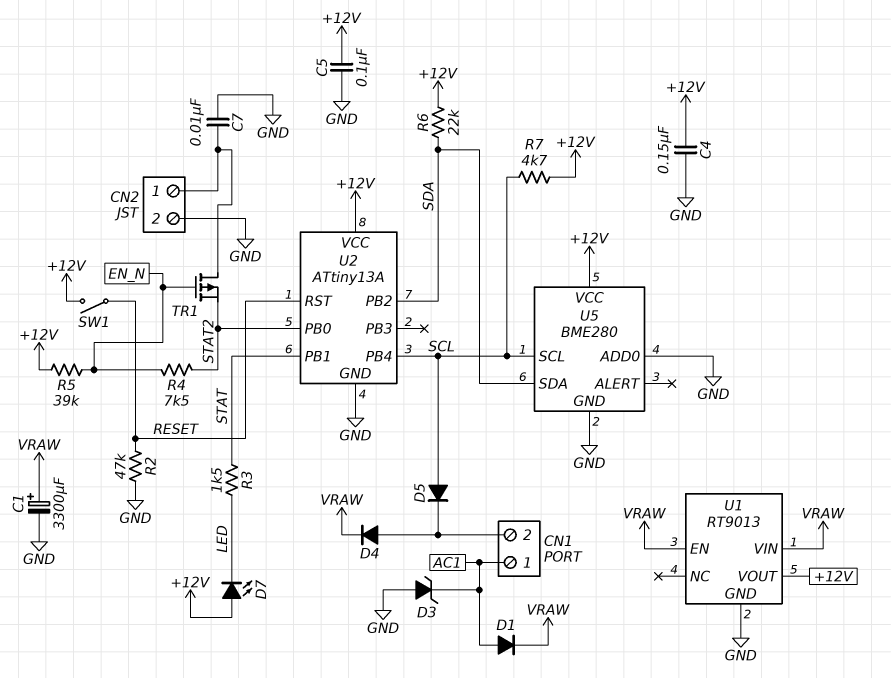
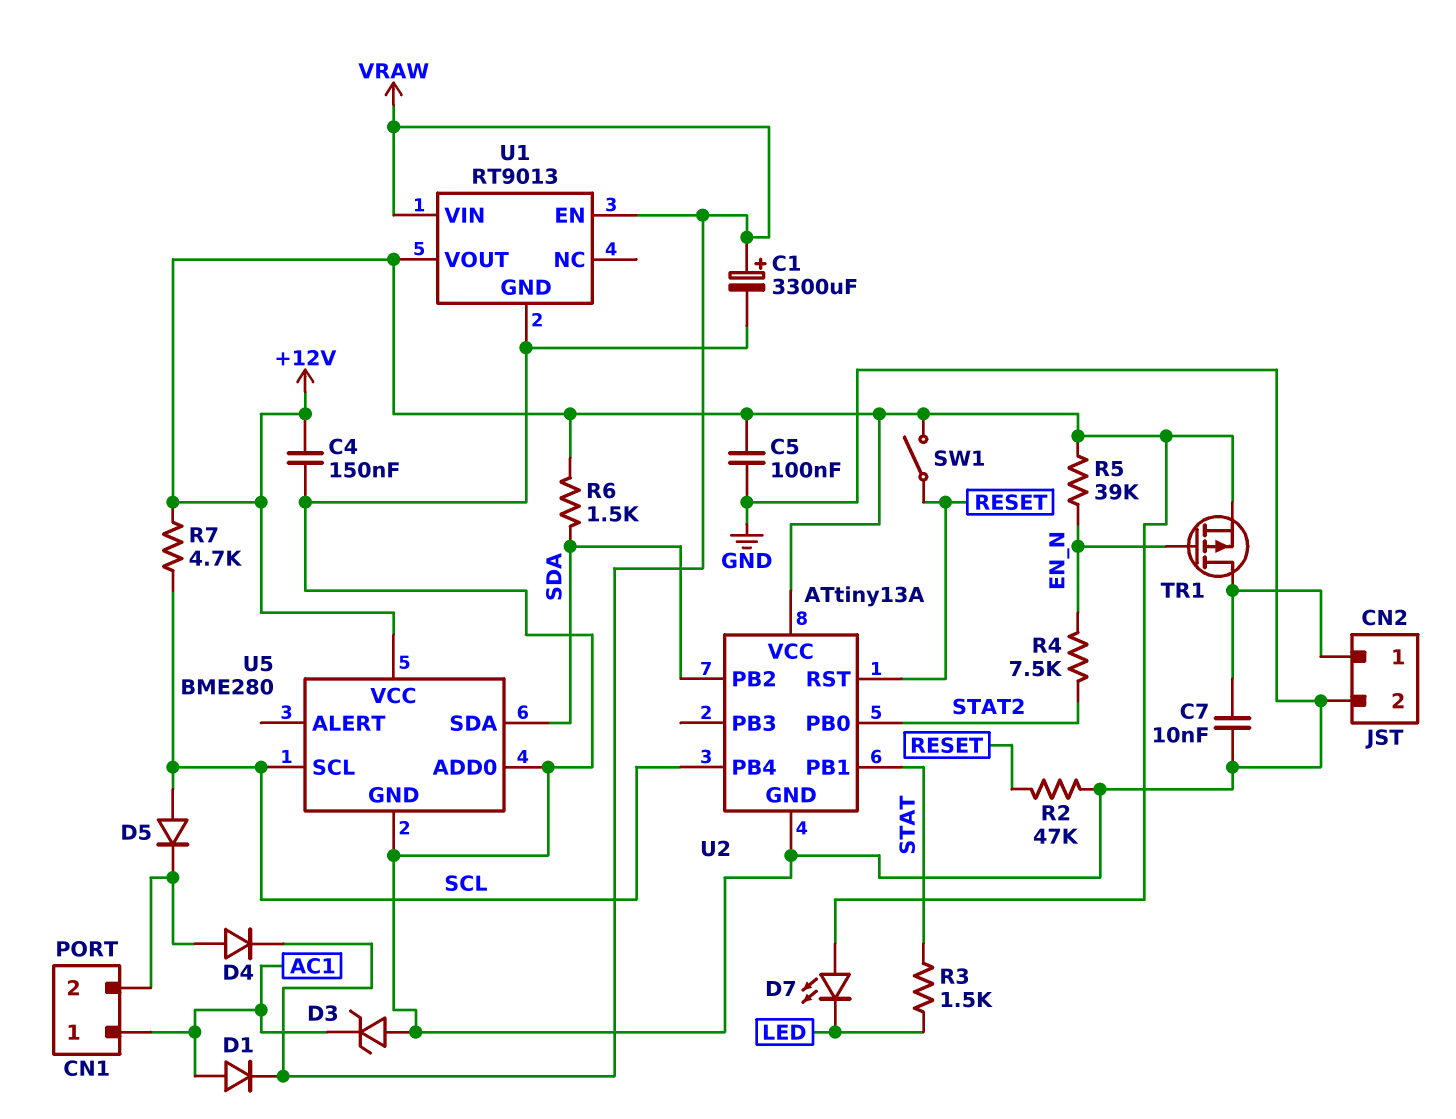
R6: 22k (+12V, SDA) -> 1.5k (+12V, SDA)
TR1: PMOS (G EN_N, D CN2/1, S STAT2) -> PMOS (G EN_N, D CN2/1, S +12V)

